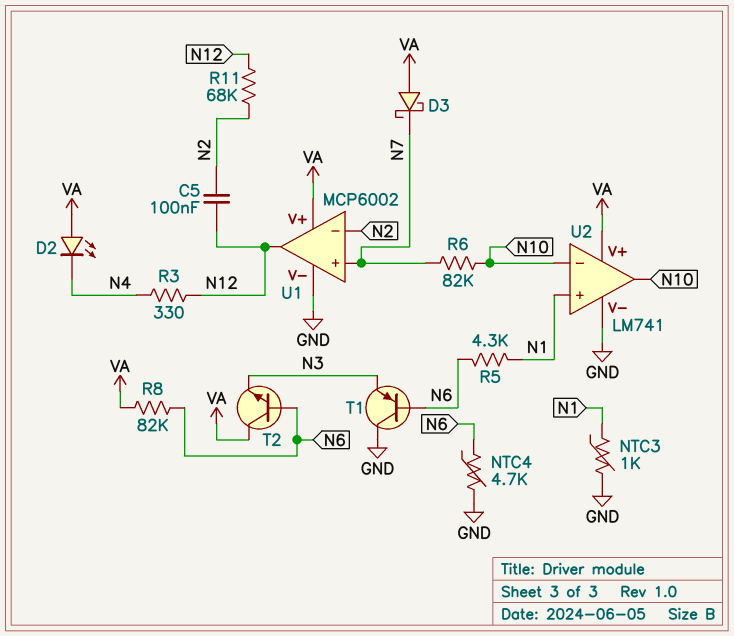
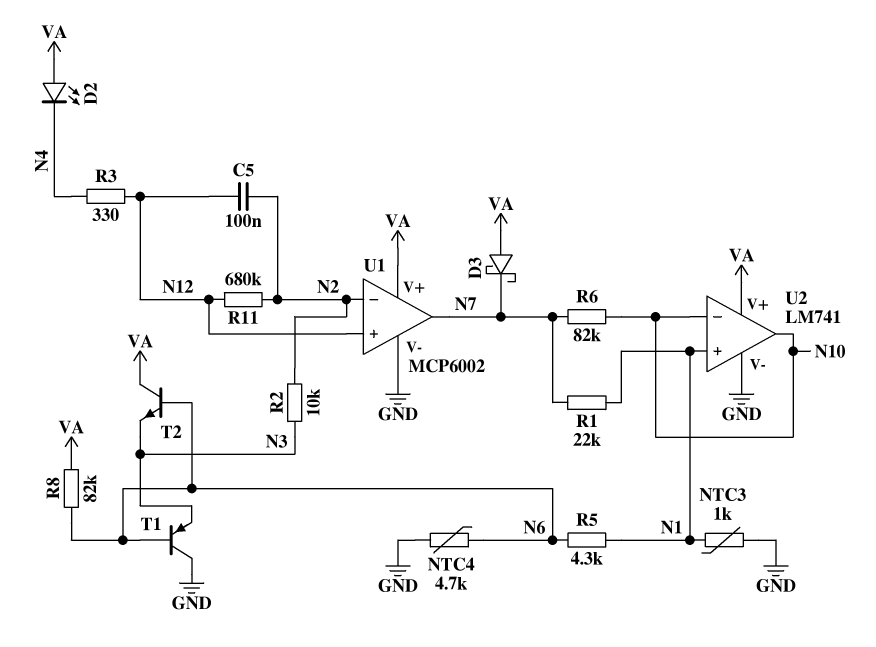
R1: none -> 22k (N1, N7)
R2: none -> 10k (N2, N3)
R11: 68k (N2, N12) -> 680k (N2, N12)
U1 pin in+: N7 -> N12
U1 pin out: N12 -> N7

